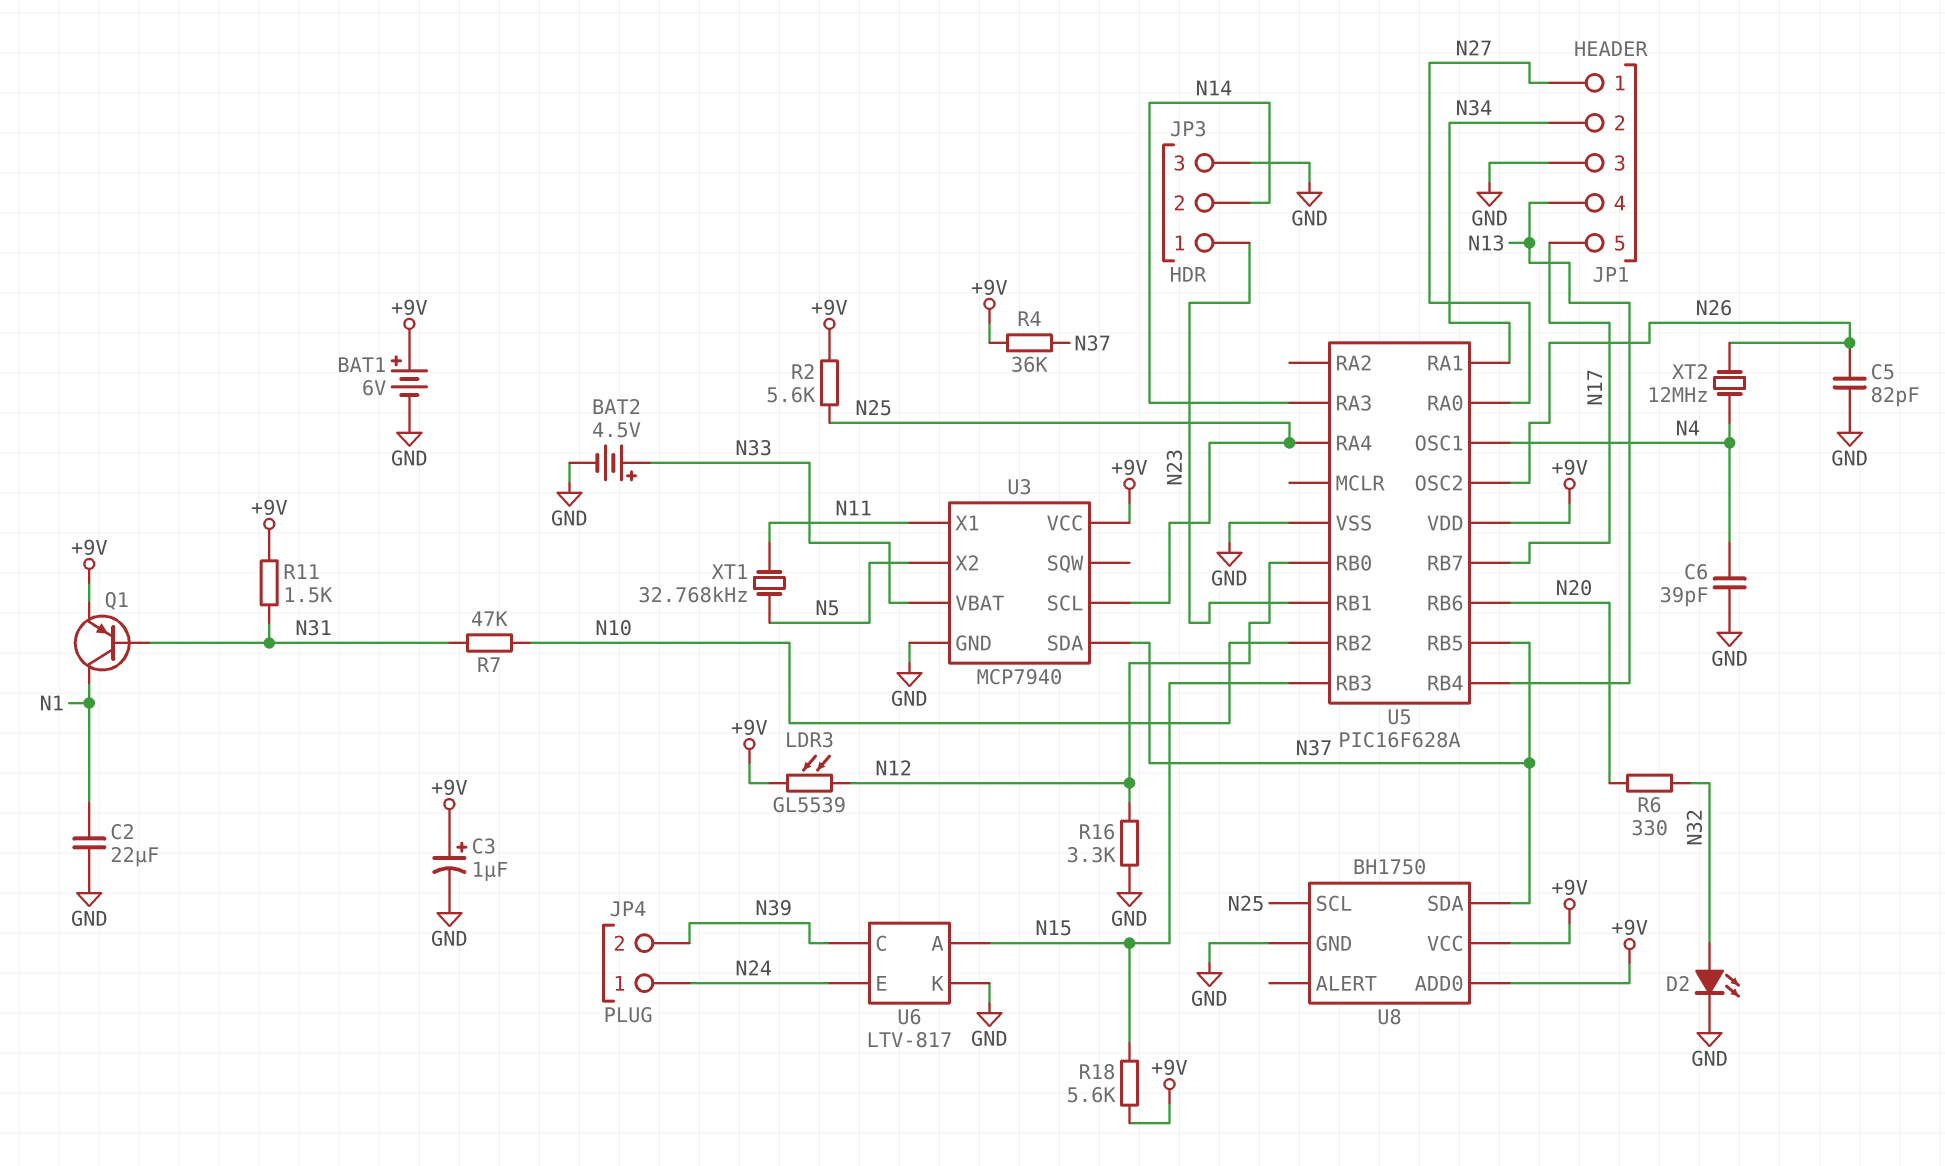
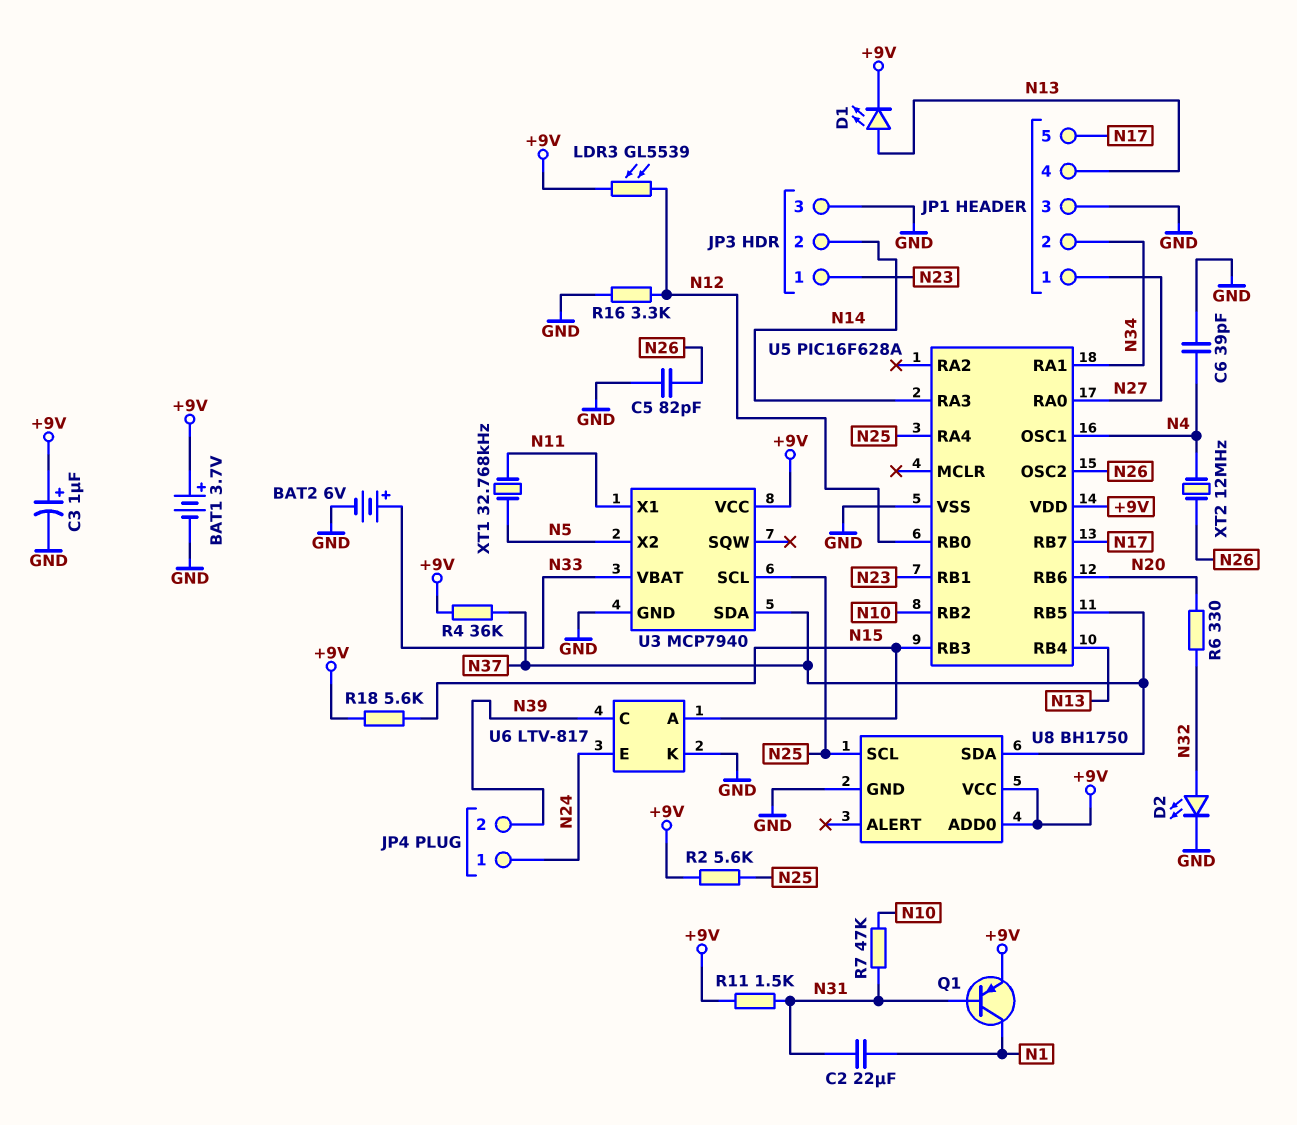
BAT1: 6V (plus +9V, minus GND) -> 3.7V (plus +9V, minus GND)
BAT2: 4.5V (plus N33, minus GND) -> 6V (plus N33, minus GND)
C2: 22uF (GND, N1) -> 22uF (N1, N31)
D1: none -> LED (A N13, K +9V)

